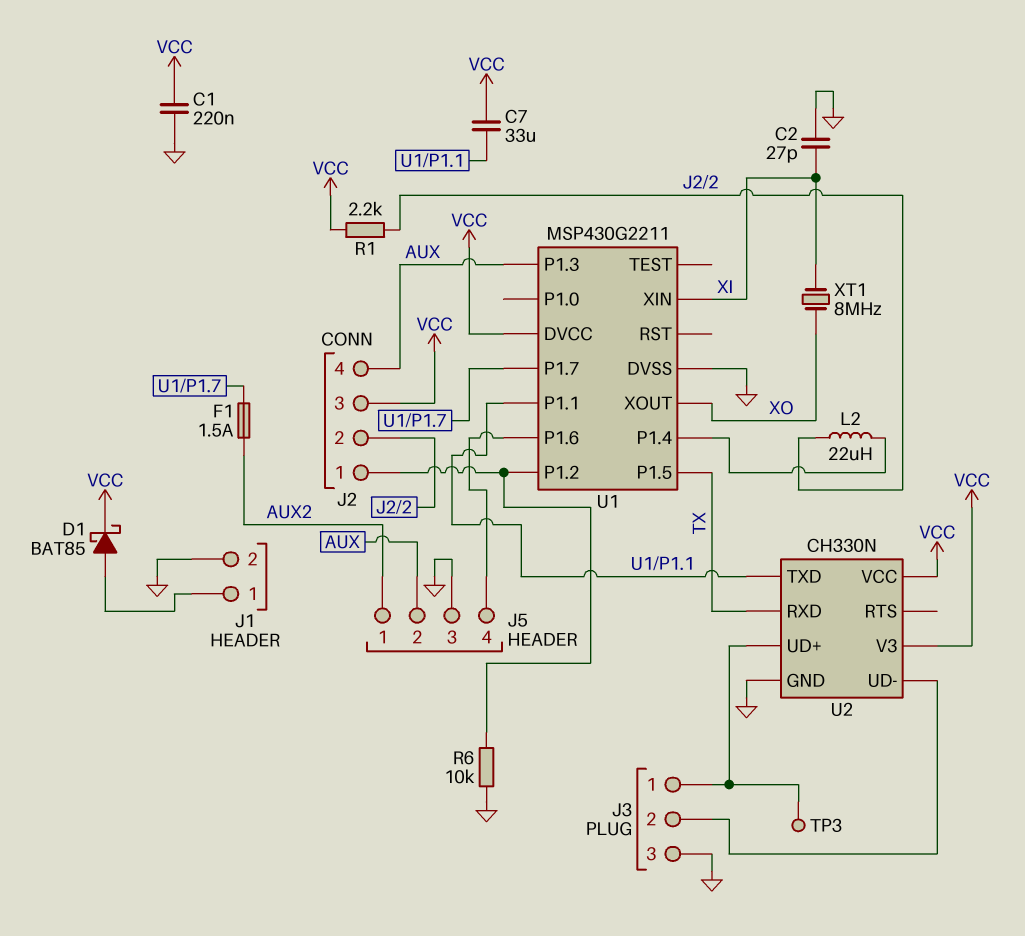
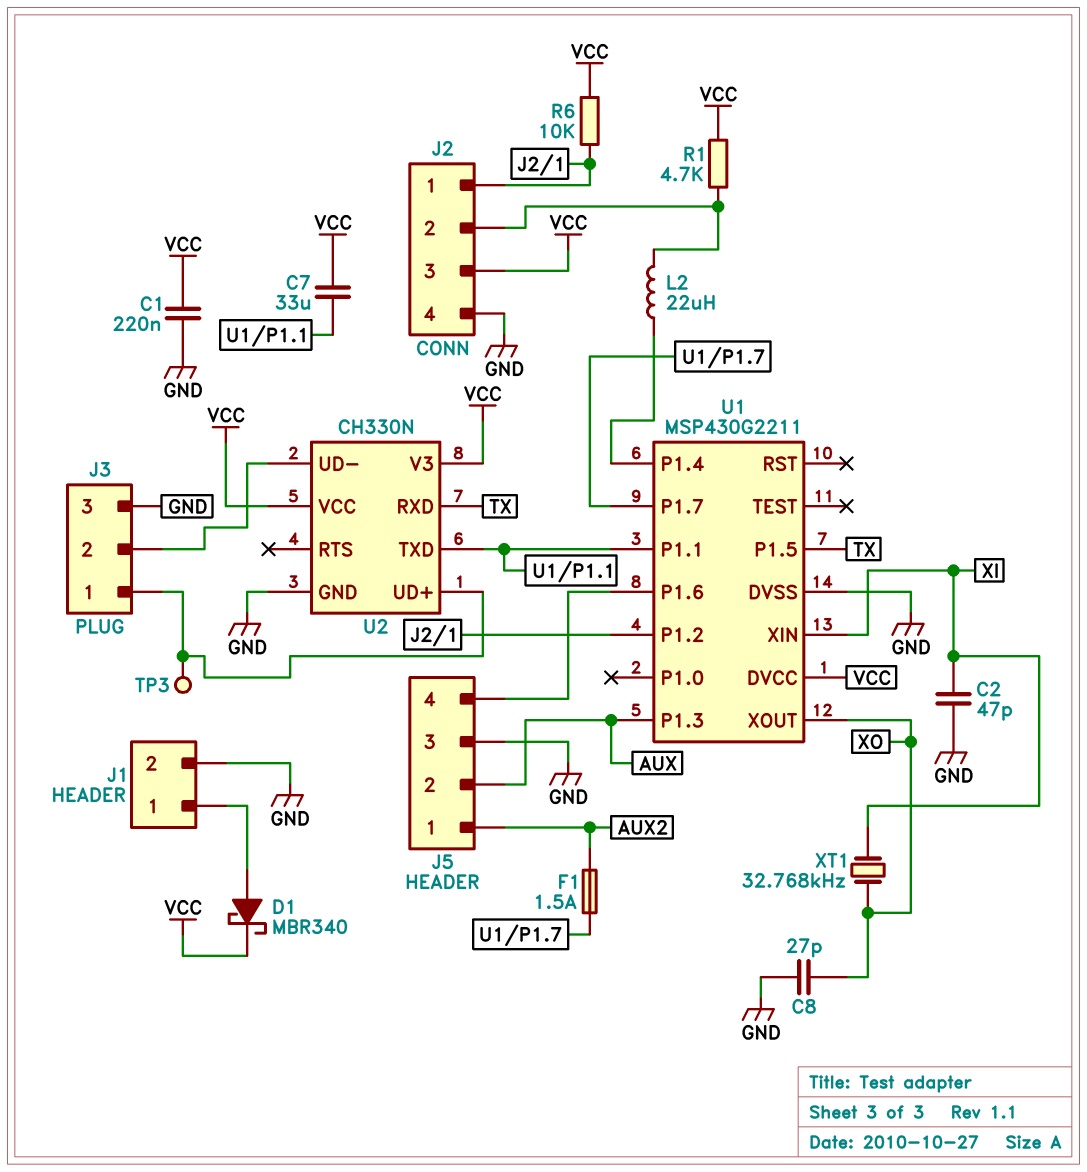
C2: 27pF (GND, XI) -> 47pF (GND, XI)
C8: none -> 27pF (GND, XO)
D1: schottky BAT85 (A J1/1, K VCC) -> schottky MBR340 (A J1/1, K VCC)
J2 pin 4: AUX -> GND
R1: 2.2k (J2/2, VCC) -> 4.7k (J2/2, VCC)
R6: 10k (GND, J2/1) -> 10k (J2/1, VCC)
XT1: 8MHz (XI, XO) -> 32.768kHz (XI, XO)

